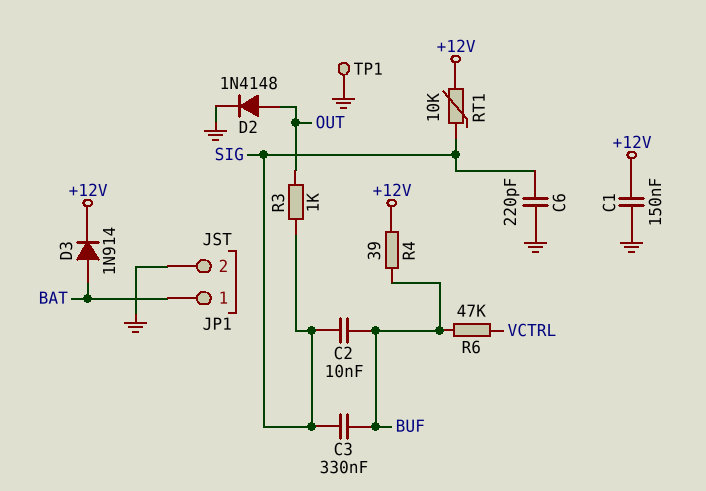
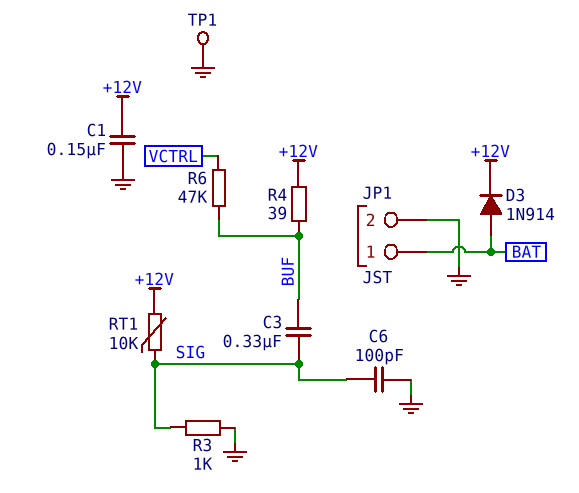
C2: 10nF (BUF, SIG) -> none
C6: 220pF (GND, SIG) -> 100pF (GND, SIG)
D2: diode 1N4148 (A OUT, K GND) -> none
R3: 1k (OUT, SIG) -> 1k (GND, SIG)

